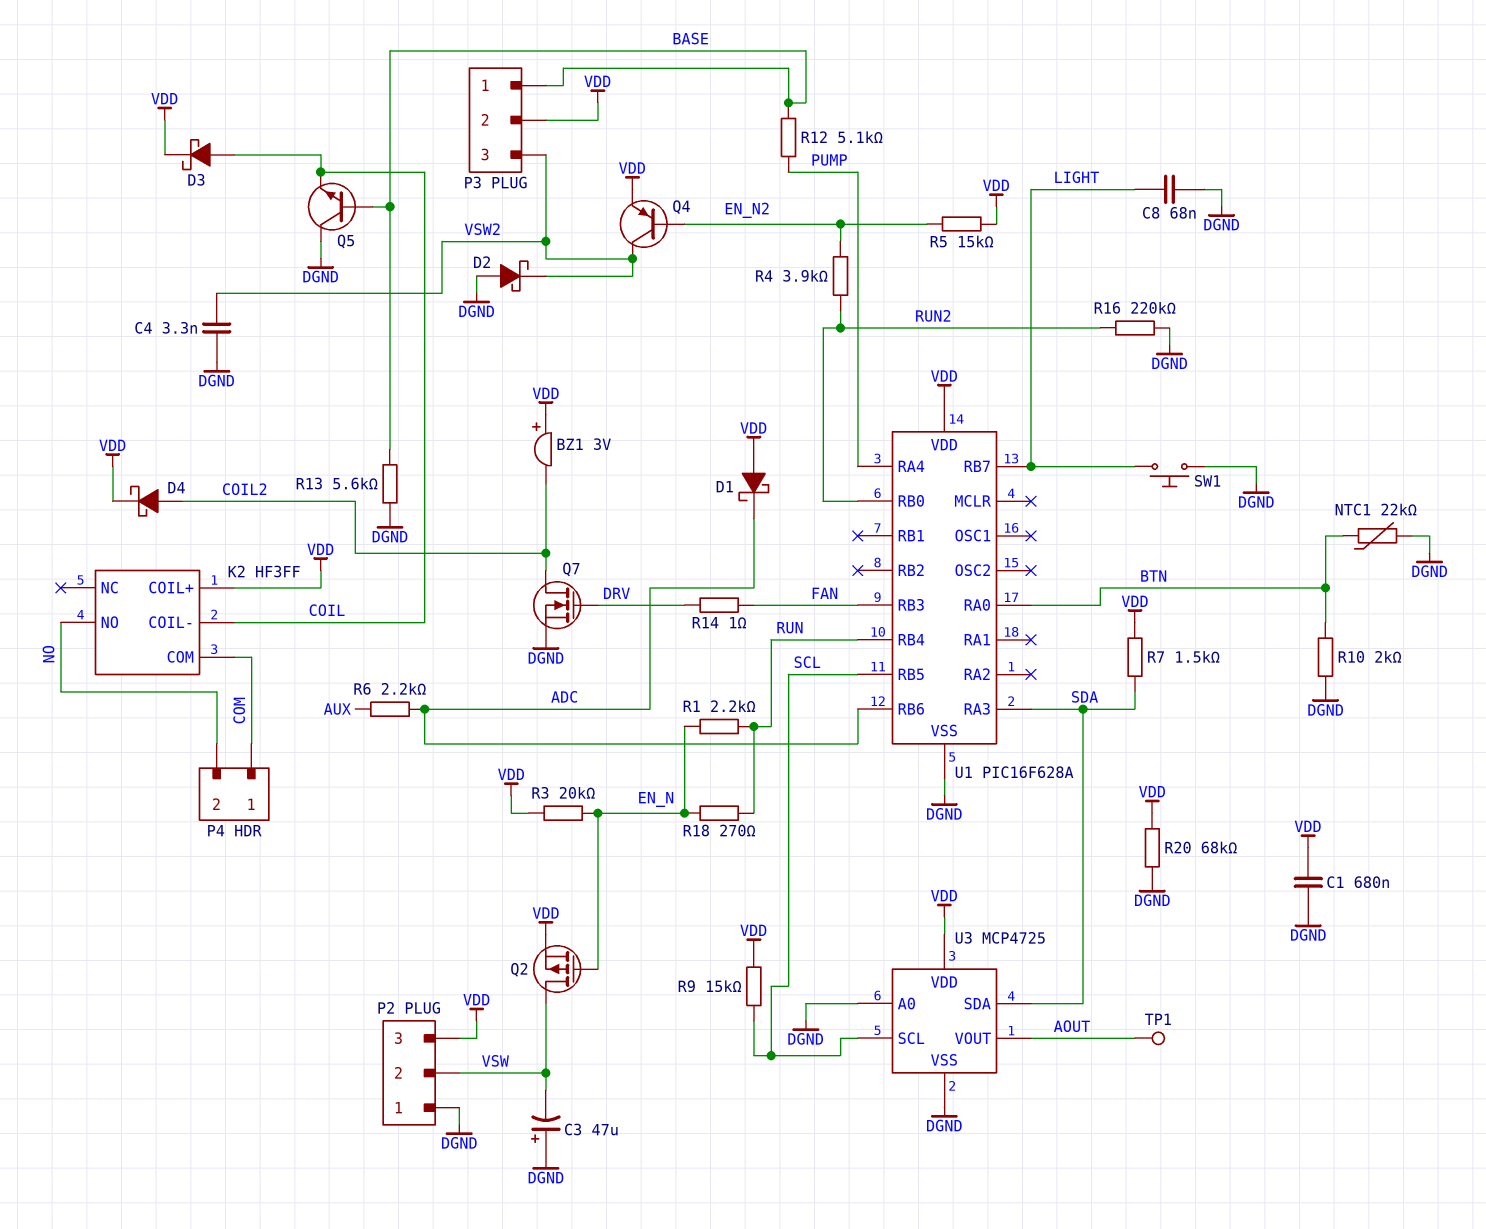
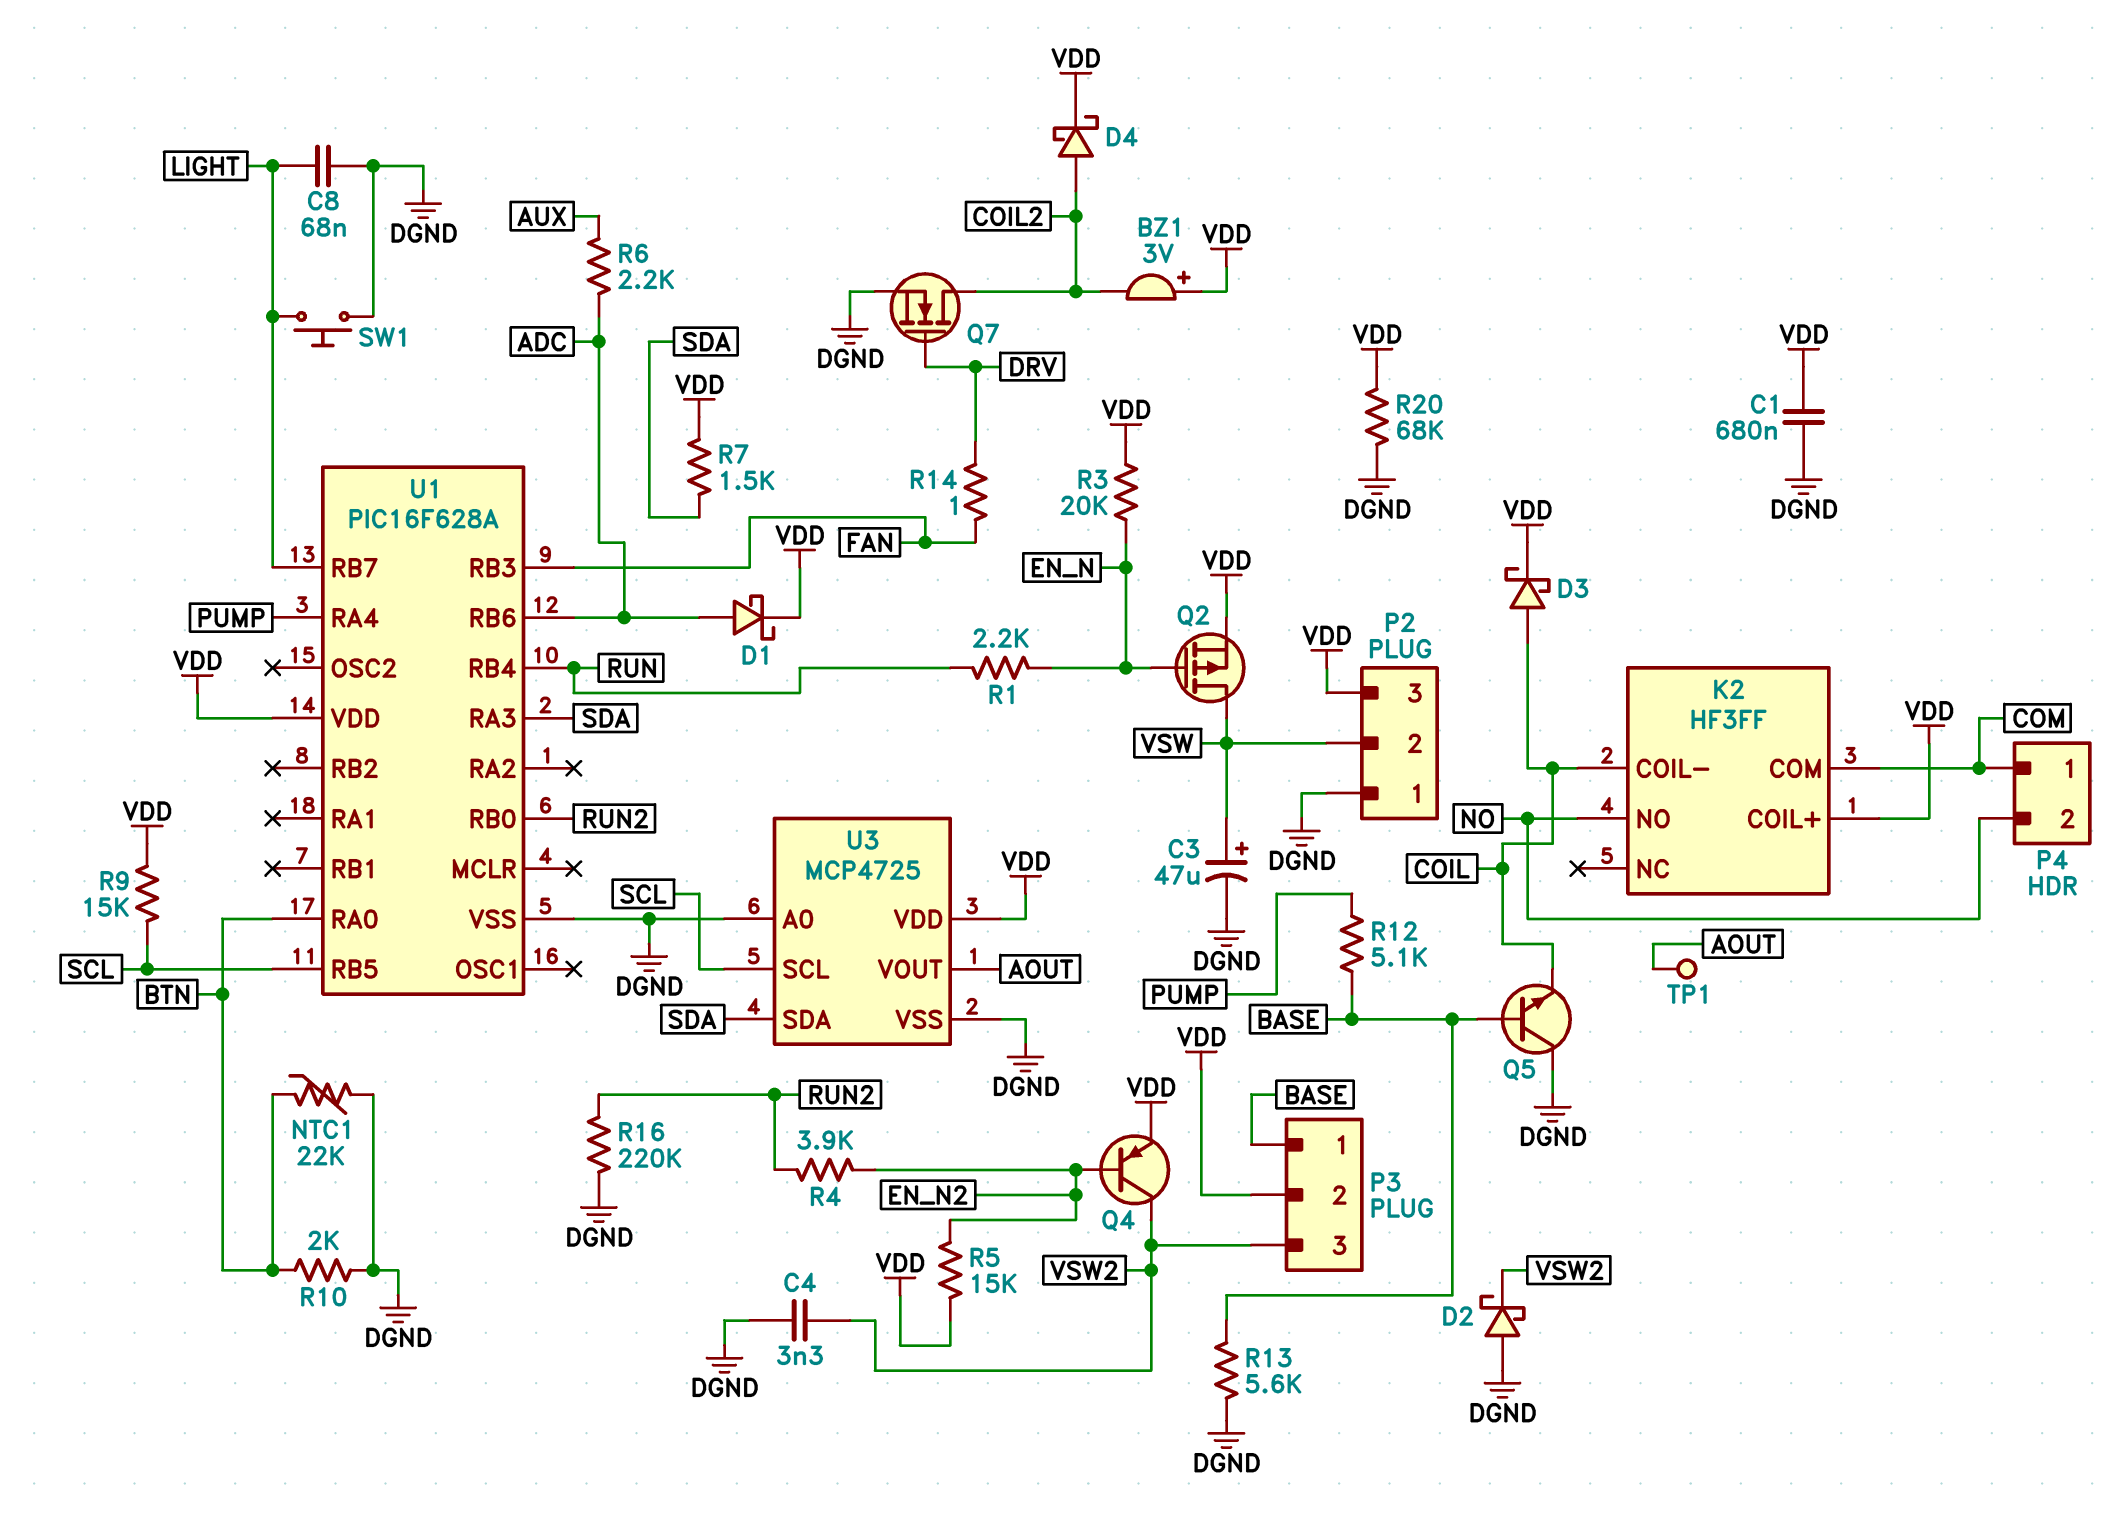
C3: 47uF (plus DGND, minus VSW) -> 47uF (plus VSW, minus DGND)
D1: schottky (A VDD, K ADC) -> schottky (A ADC, K VDD)
R18: 270 (EN_N, RUN) -> none

